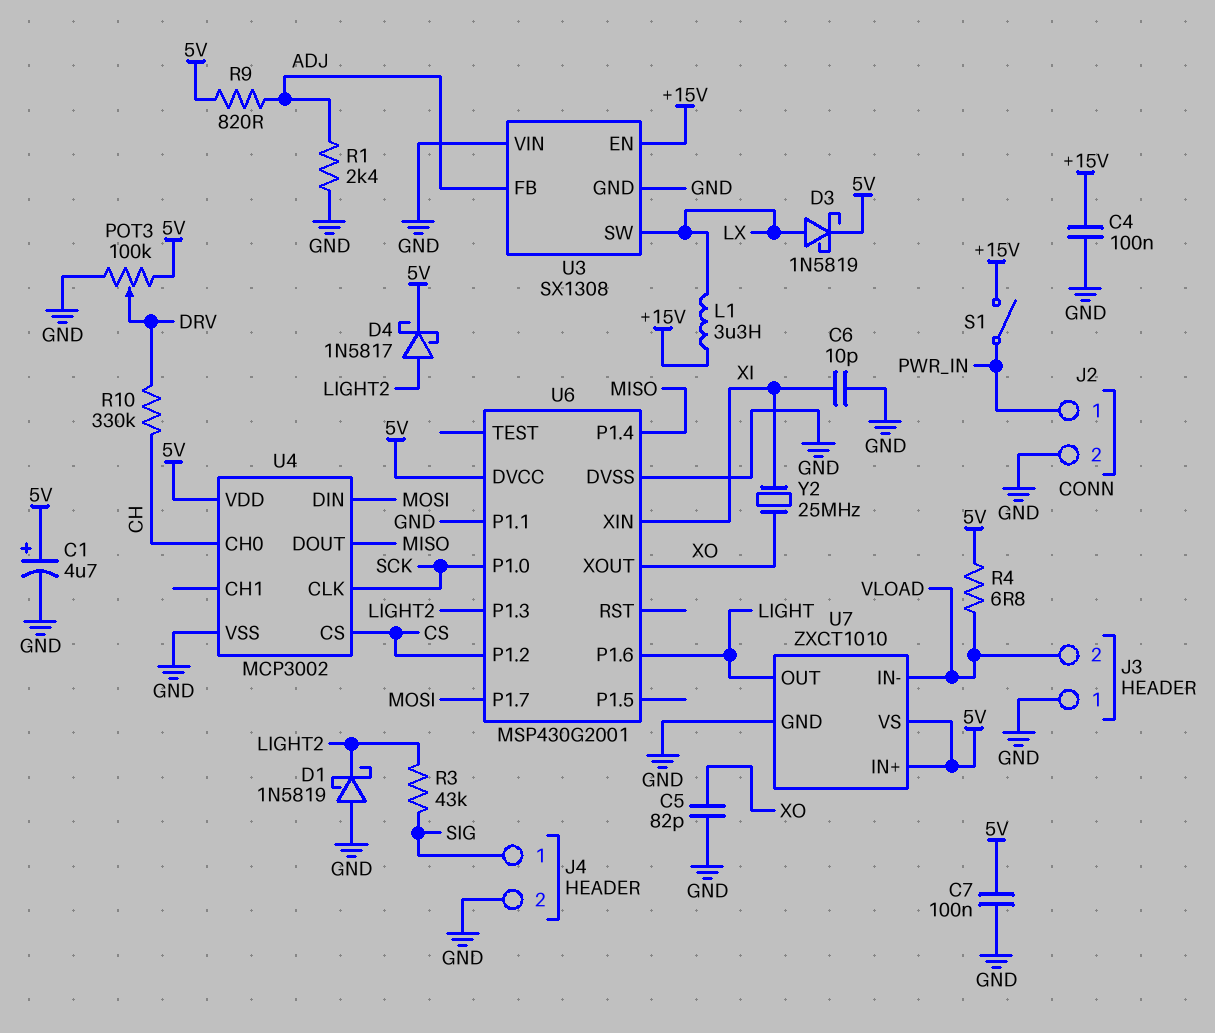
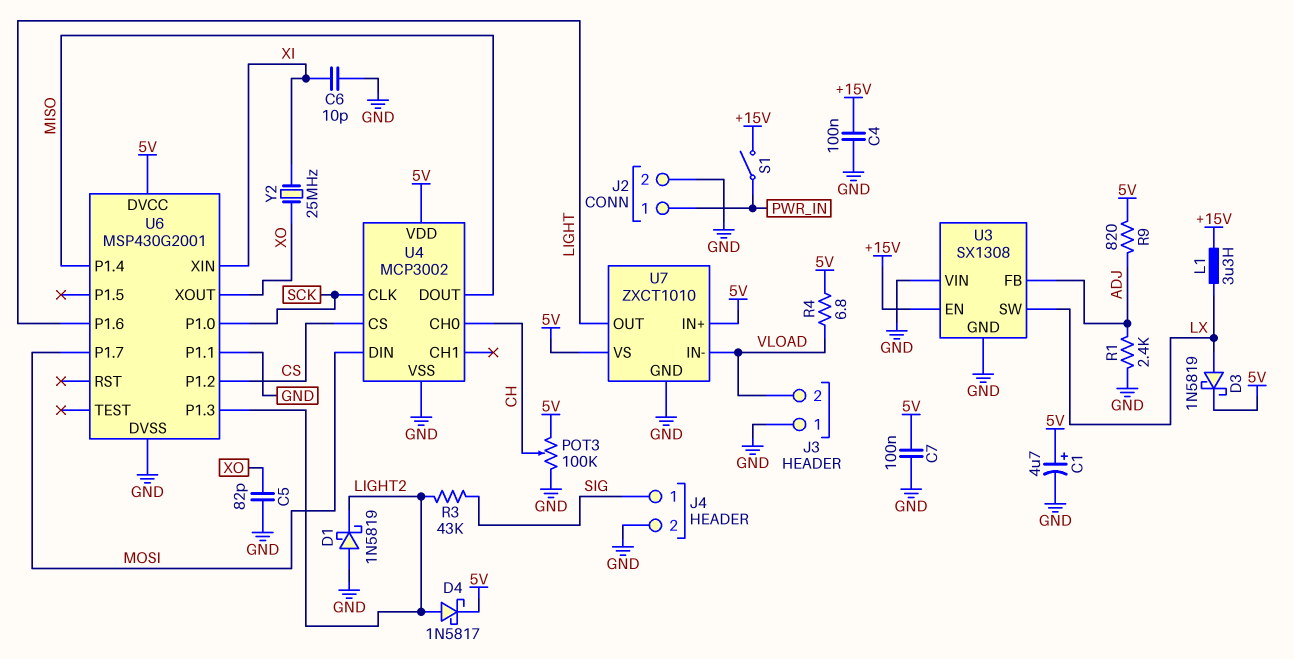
POT3: 100k (5V, GND, wiper DRV) -> 100k (5V, GND, wiper CH)
R10: 330k (CH, DRV) -> none

